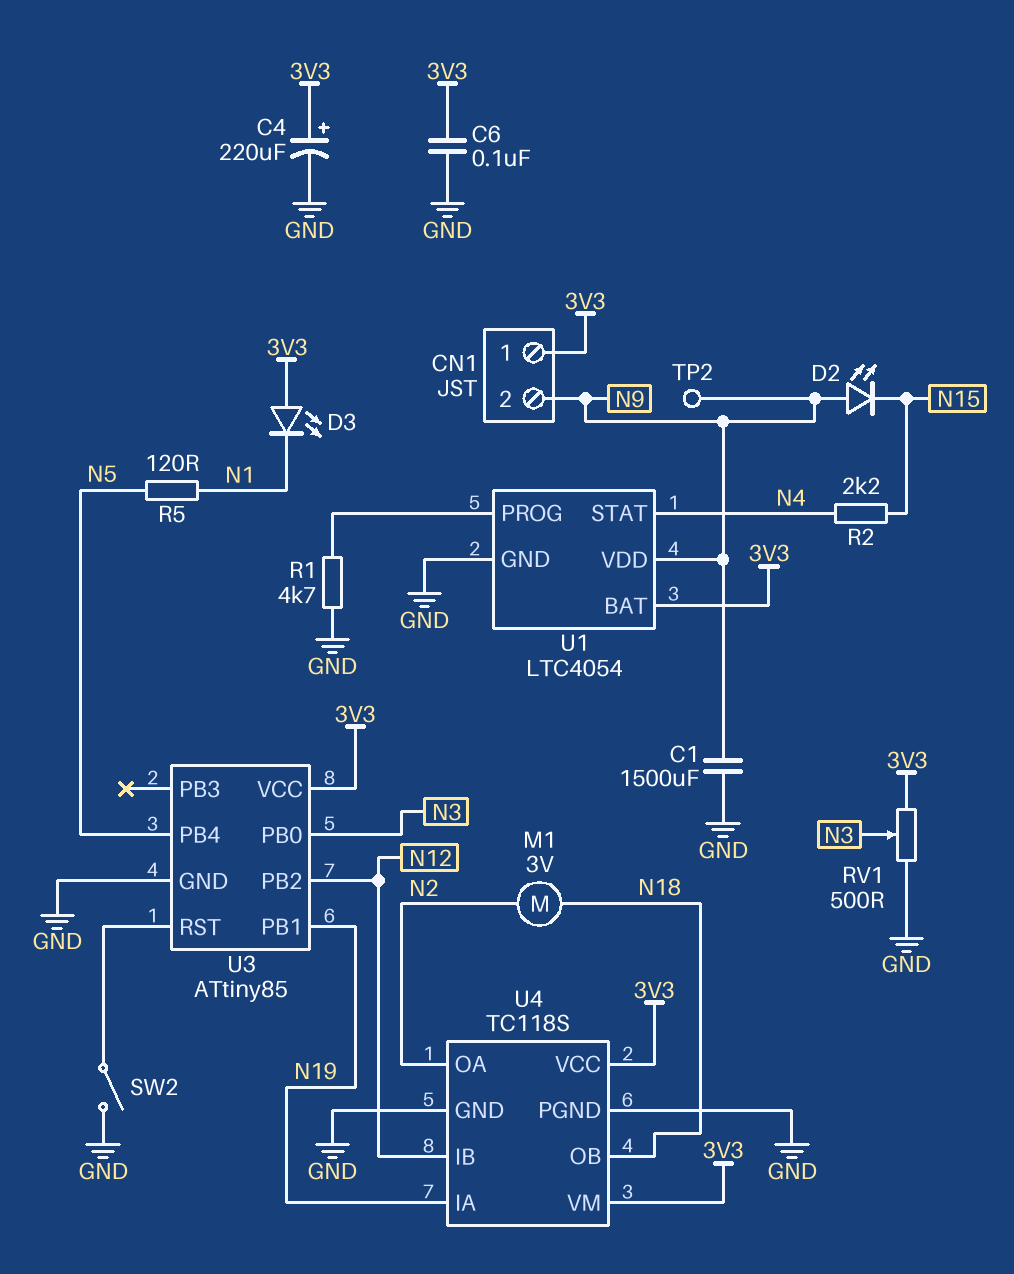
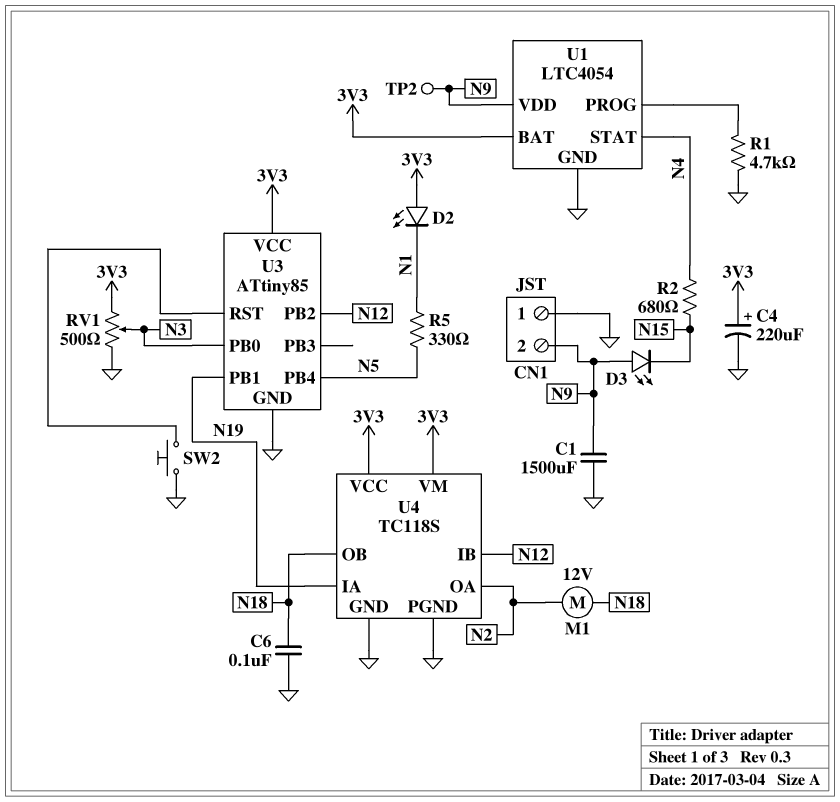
C6: 100nF (3V3, GND) -> 100nF (GND, N18)
CN1 pin 1: 3V3 -> GND
D2: LED (A N9, K N15) -> LED (A 3V3, K N1)
D3: LED (A 3V3, K N1) -> LED (A N9, K N15)
M1: motor 3V (N2, N18) -> motor 12V (N2, N18)
R2: 2.2k (N4, N15) -> 680 (N4, N15)
R5: 120 (N1, N5) -> 330 (N1, N5)
SW2: switch (GND, U3/RST) -> button (GND, U3/RST)

